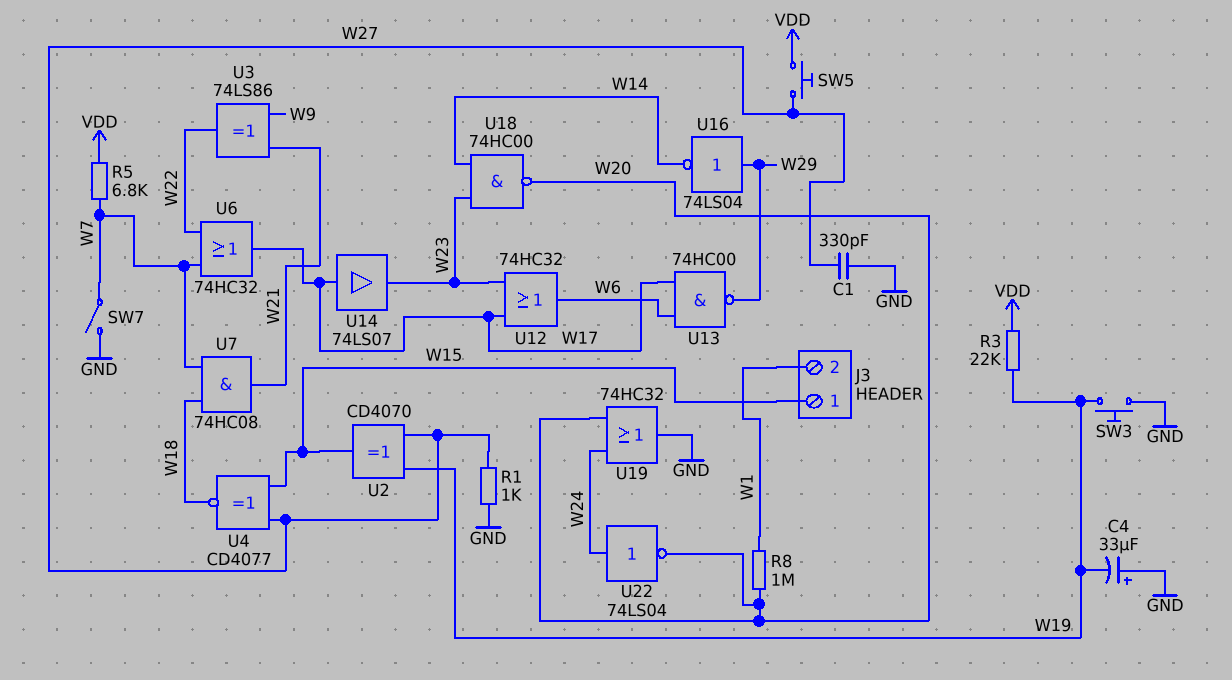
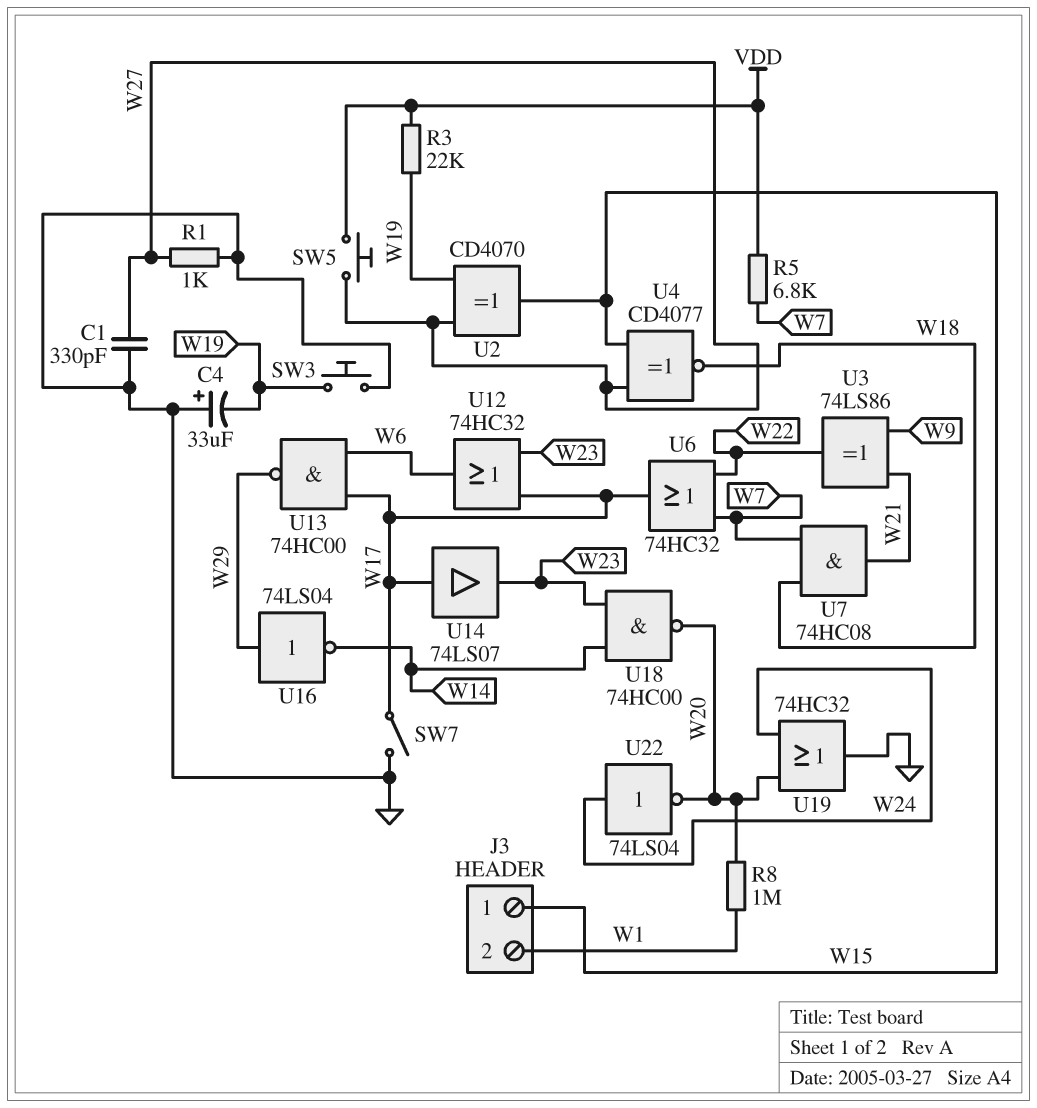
SW7: switch (GND, W7) -> switch (GND, W17)

